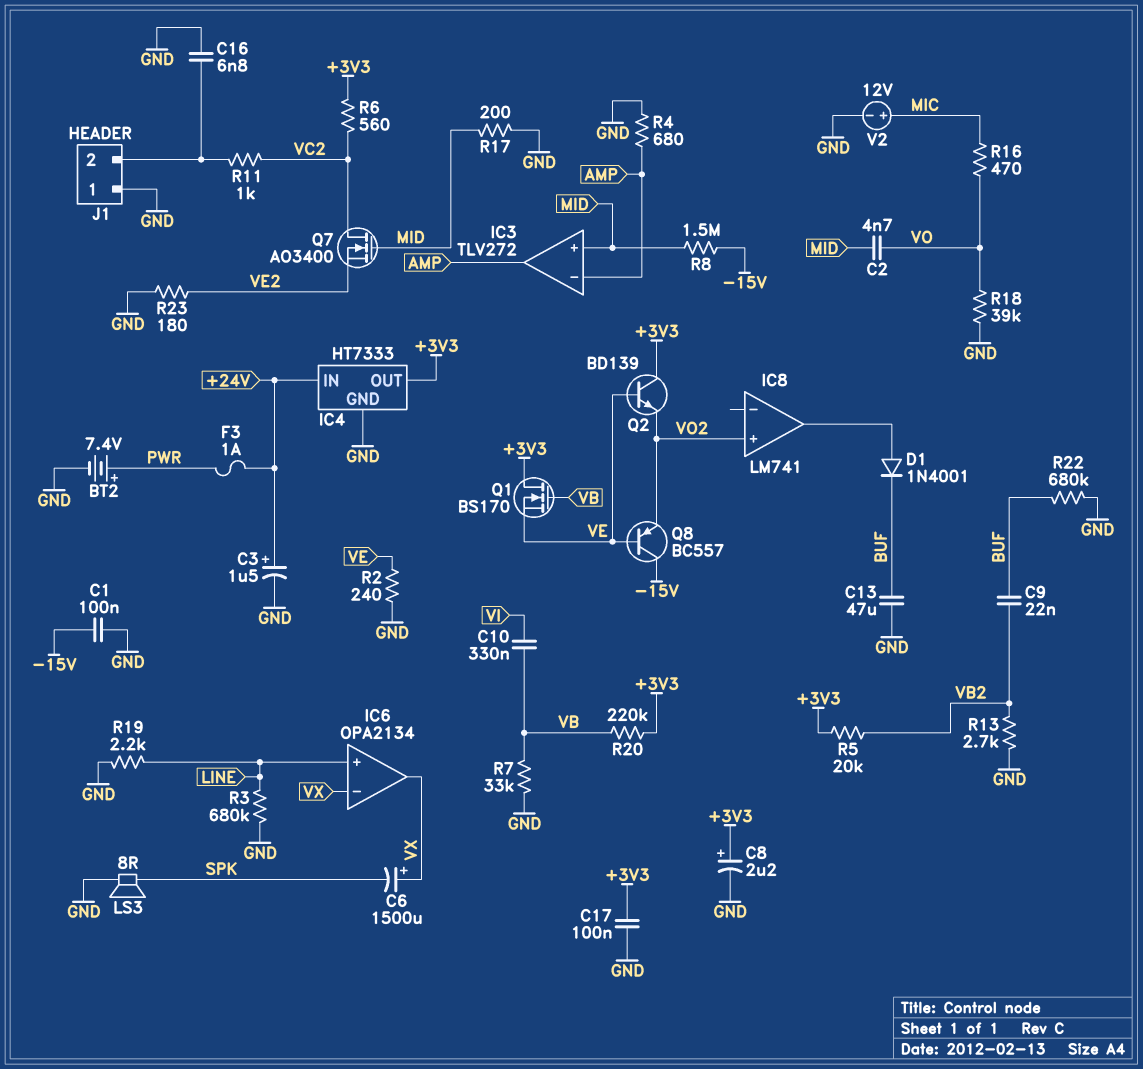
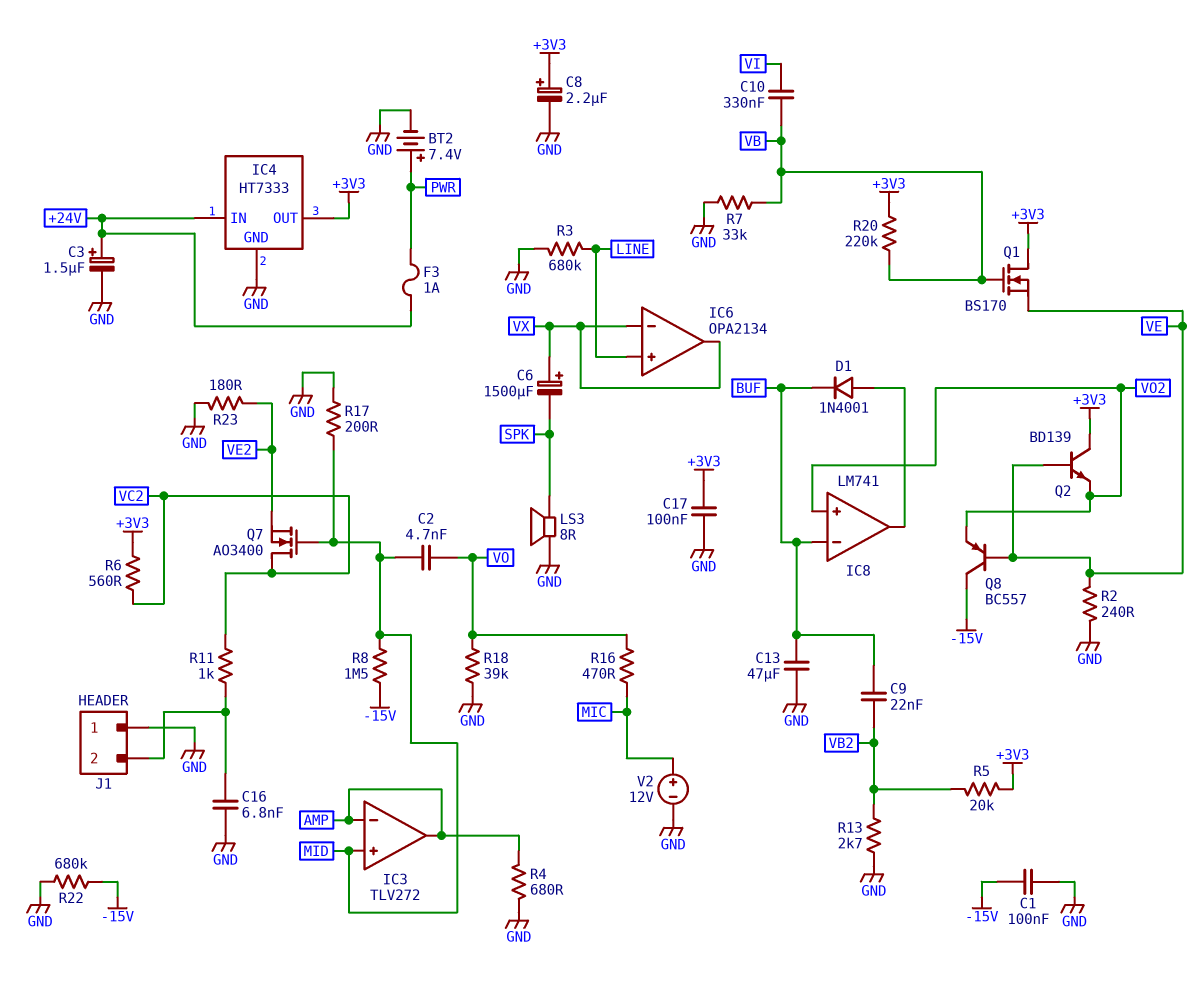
IC8 pin in-: none -> BUF
R19: 2.2k (GND, LINE) -> none
R22: 680k (BUF, GND) -> 680k (-15V, GND)

